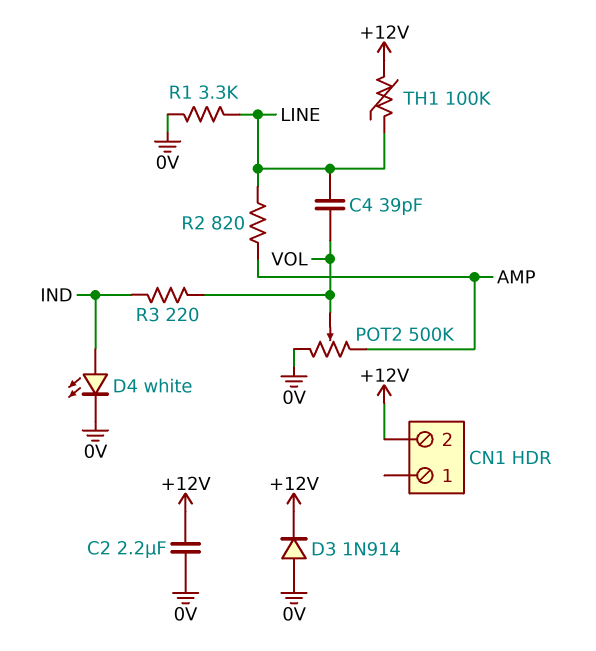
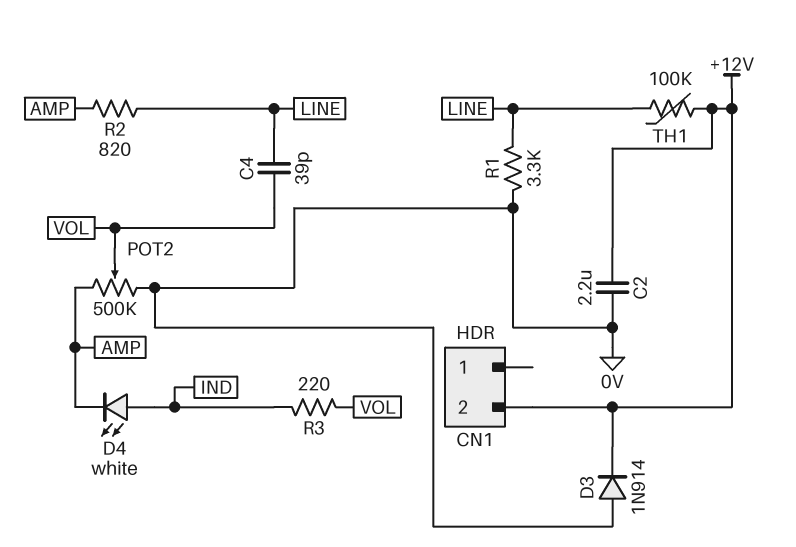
D4: LED white (A IND, K 0V) -> LED white (A IND, K AMP)

